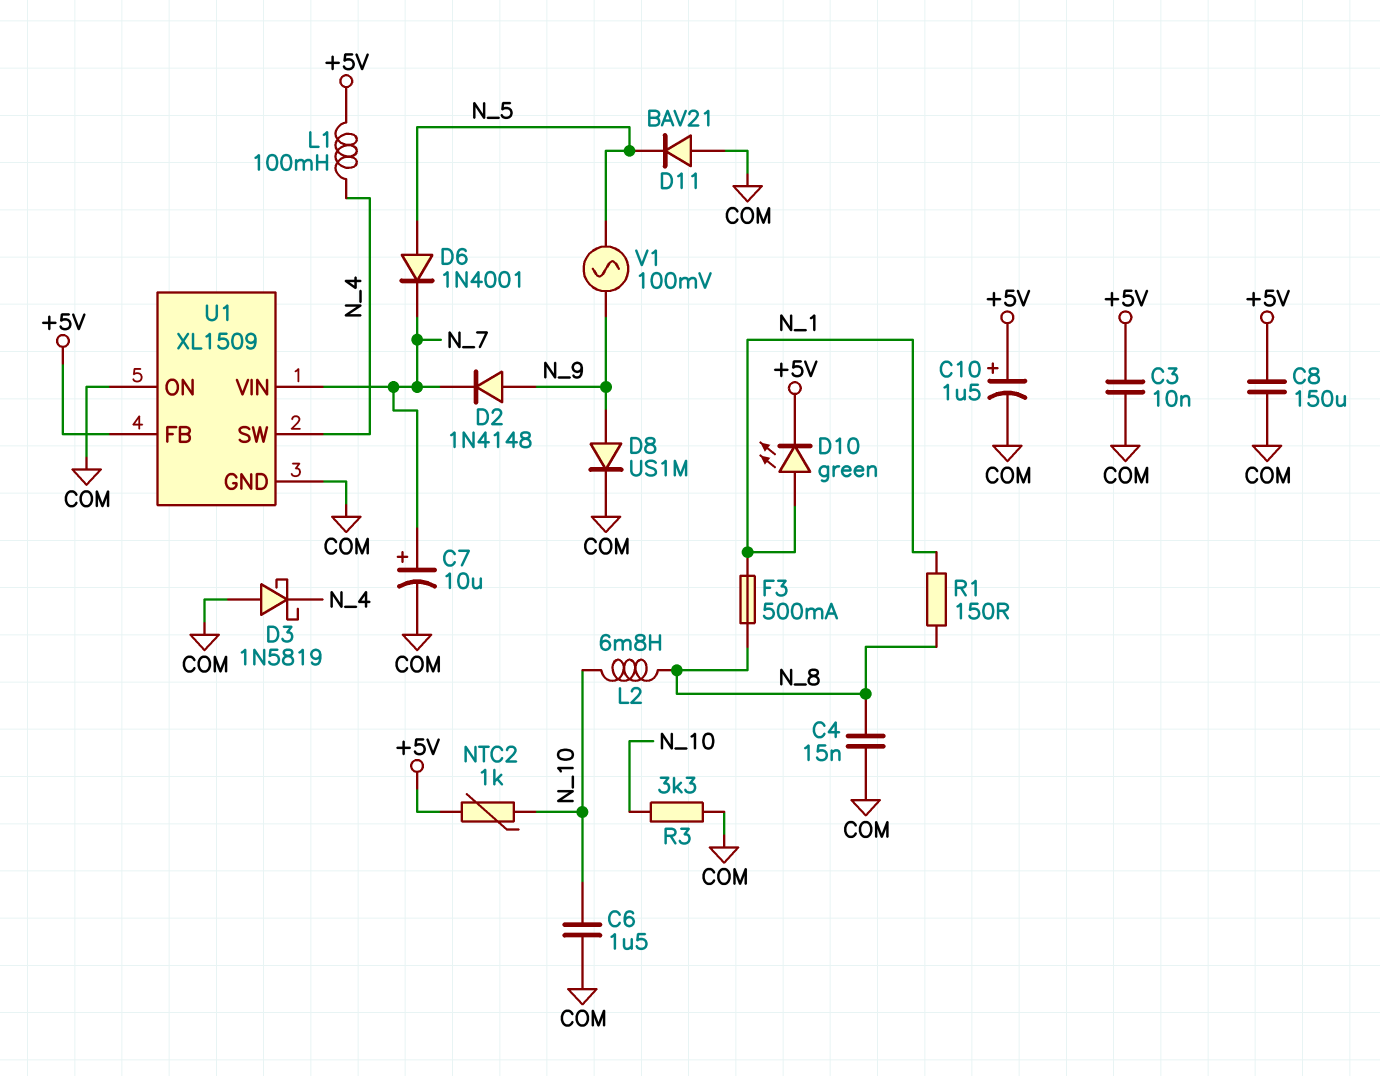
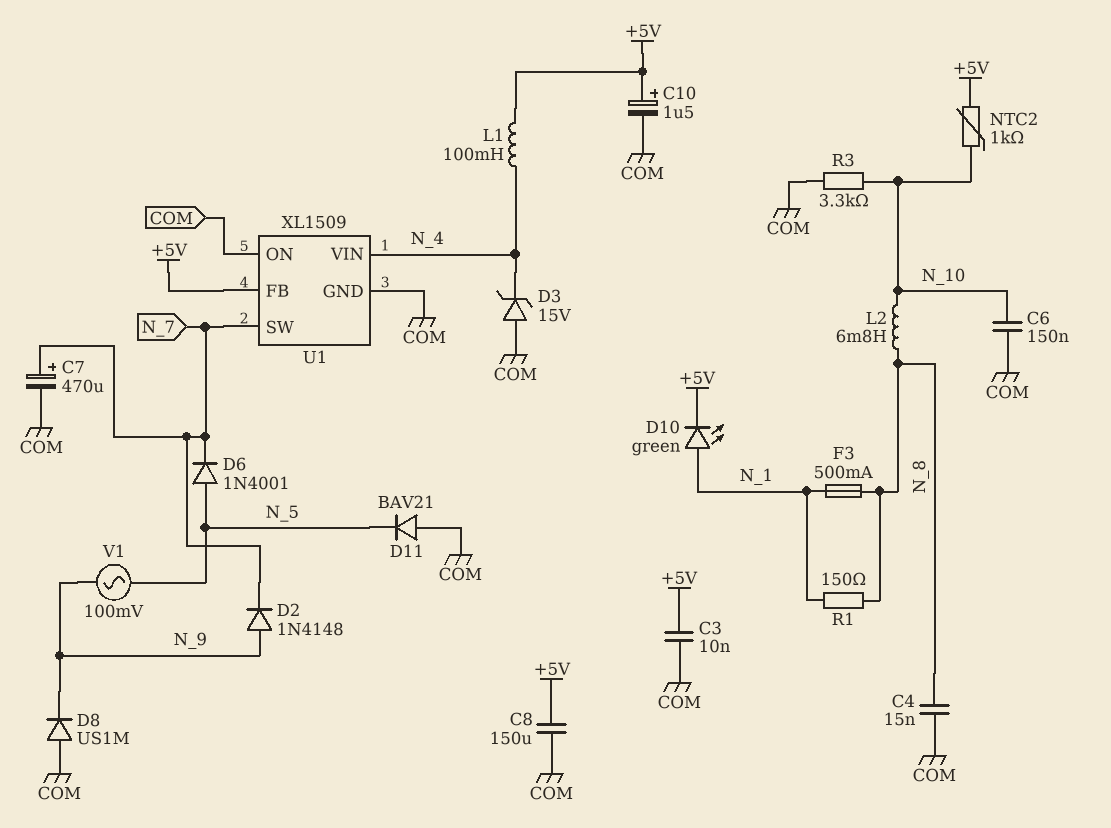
C6: 1.5uF (COM, N_10) -> 150nF (COM, N_10)
C7: 10uF (plus N_7, minus COM) -> 470uF (plus N_7, minus COM)
D3: schottky 1N5819 (A COM, K N_4) -> zener 15V (A COM, K N_4)
D8: diode US1M (A N_9, K COM) -> diode US1M (A COM, K N_9)
U1 pin SW: N_4 -> N_7
U1 pin VIN: N_7 -> N_4

